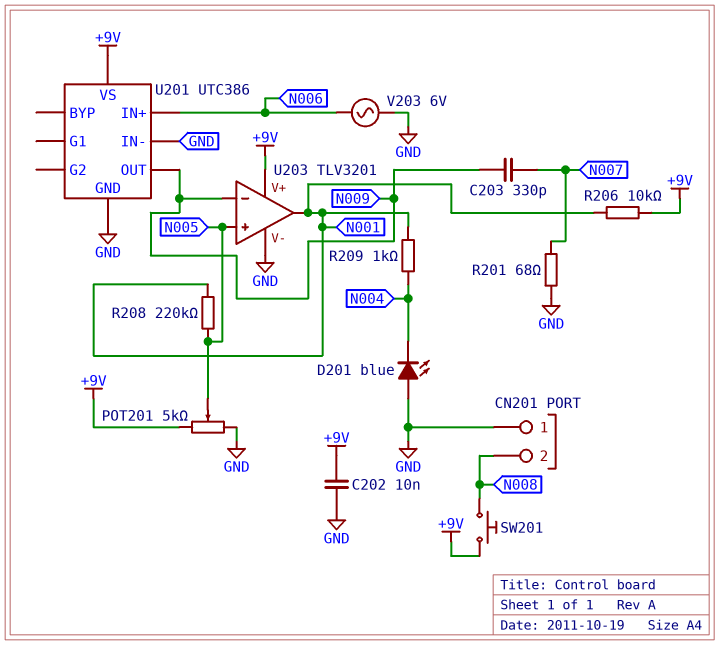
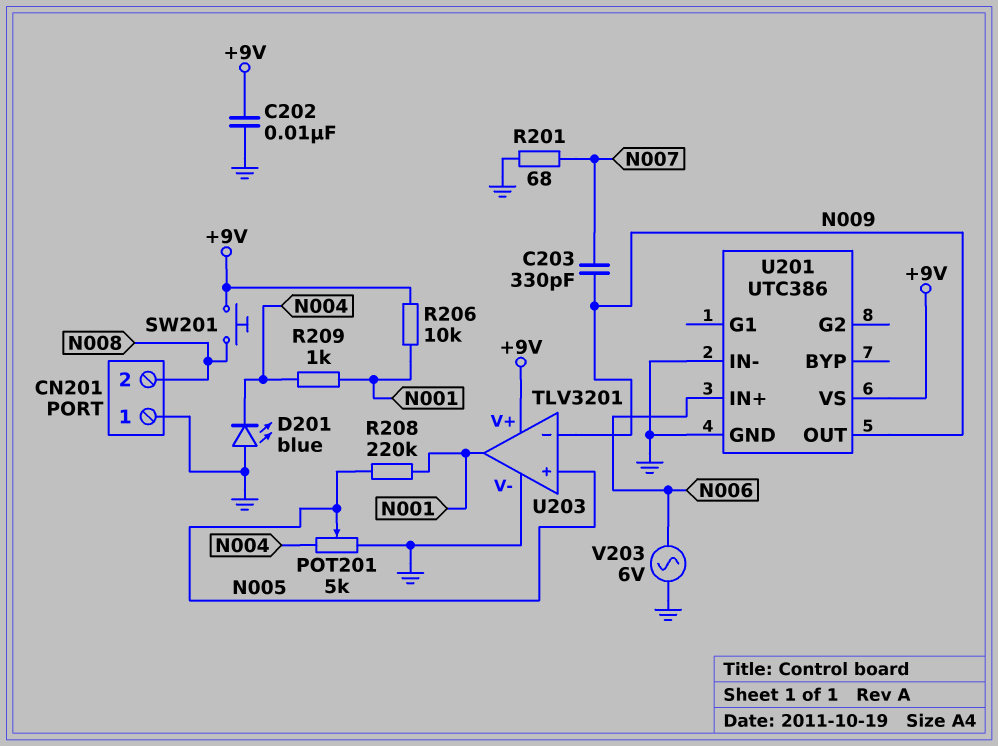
POT201: 5k (+9V, GND, wiper N005) -> 5k (GND, N004, wiper N005)

